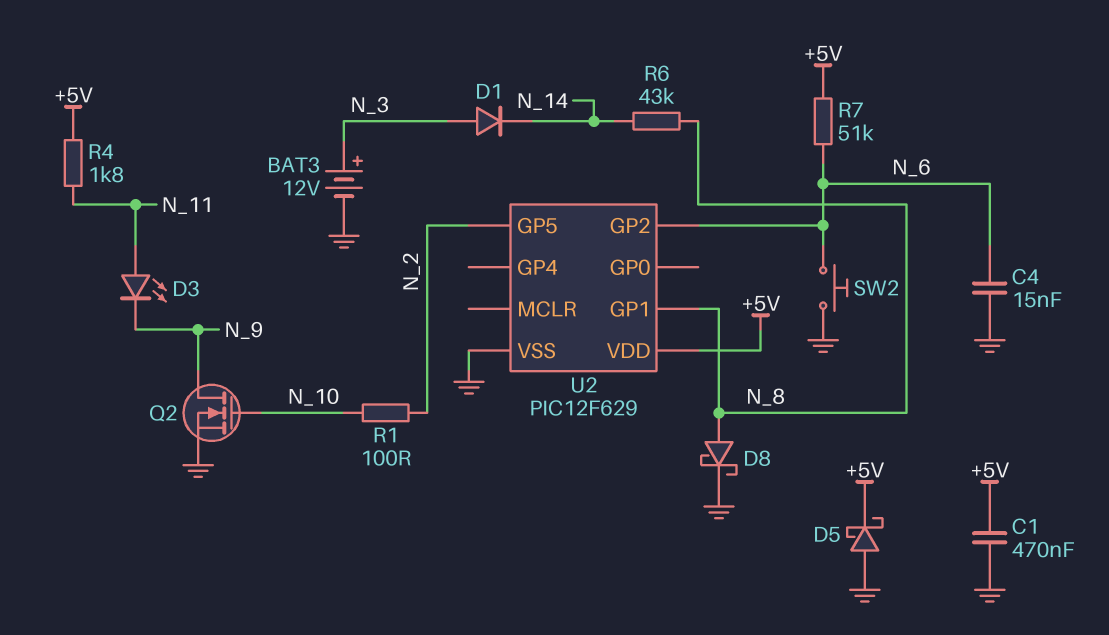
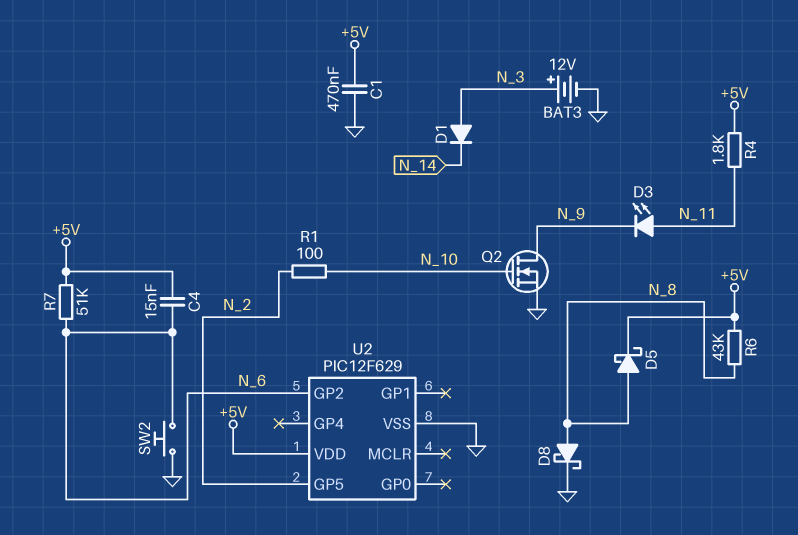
C4: 15nF (GND, N_6) -> 15nF (+5V, N_6)
D5: schottky (A GND, K +5V) -> schottky (A N_8, K +5V)
R6: 43k (N_8, N_14) -> 43k (+5V, N_8)
U2 pin GP1: N_8 -> none

